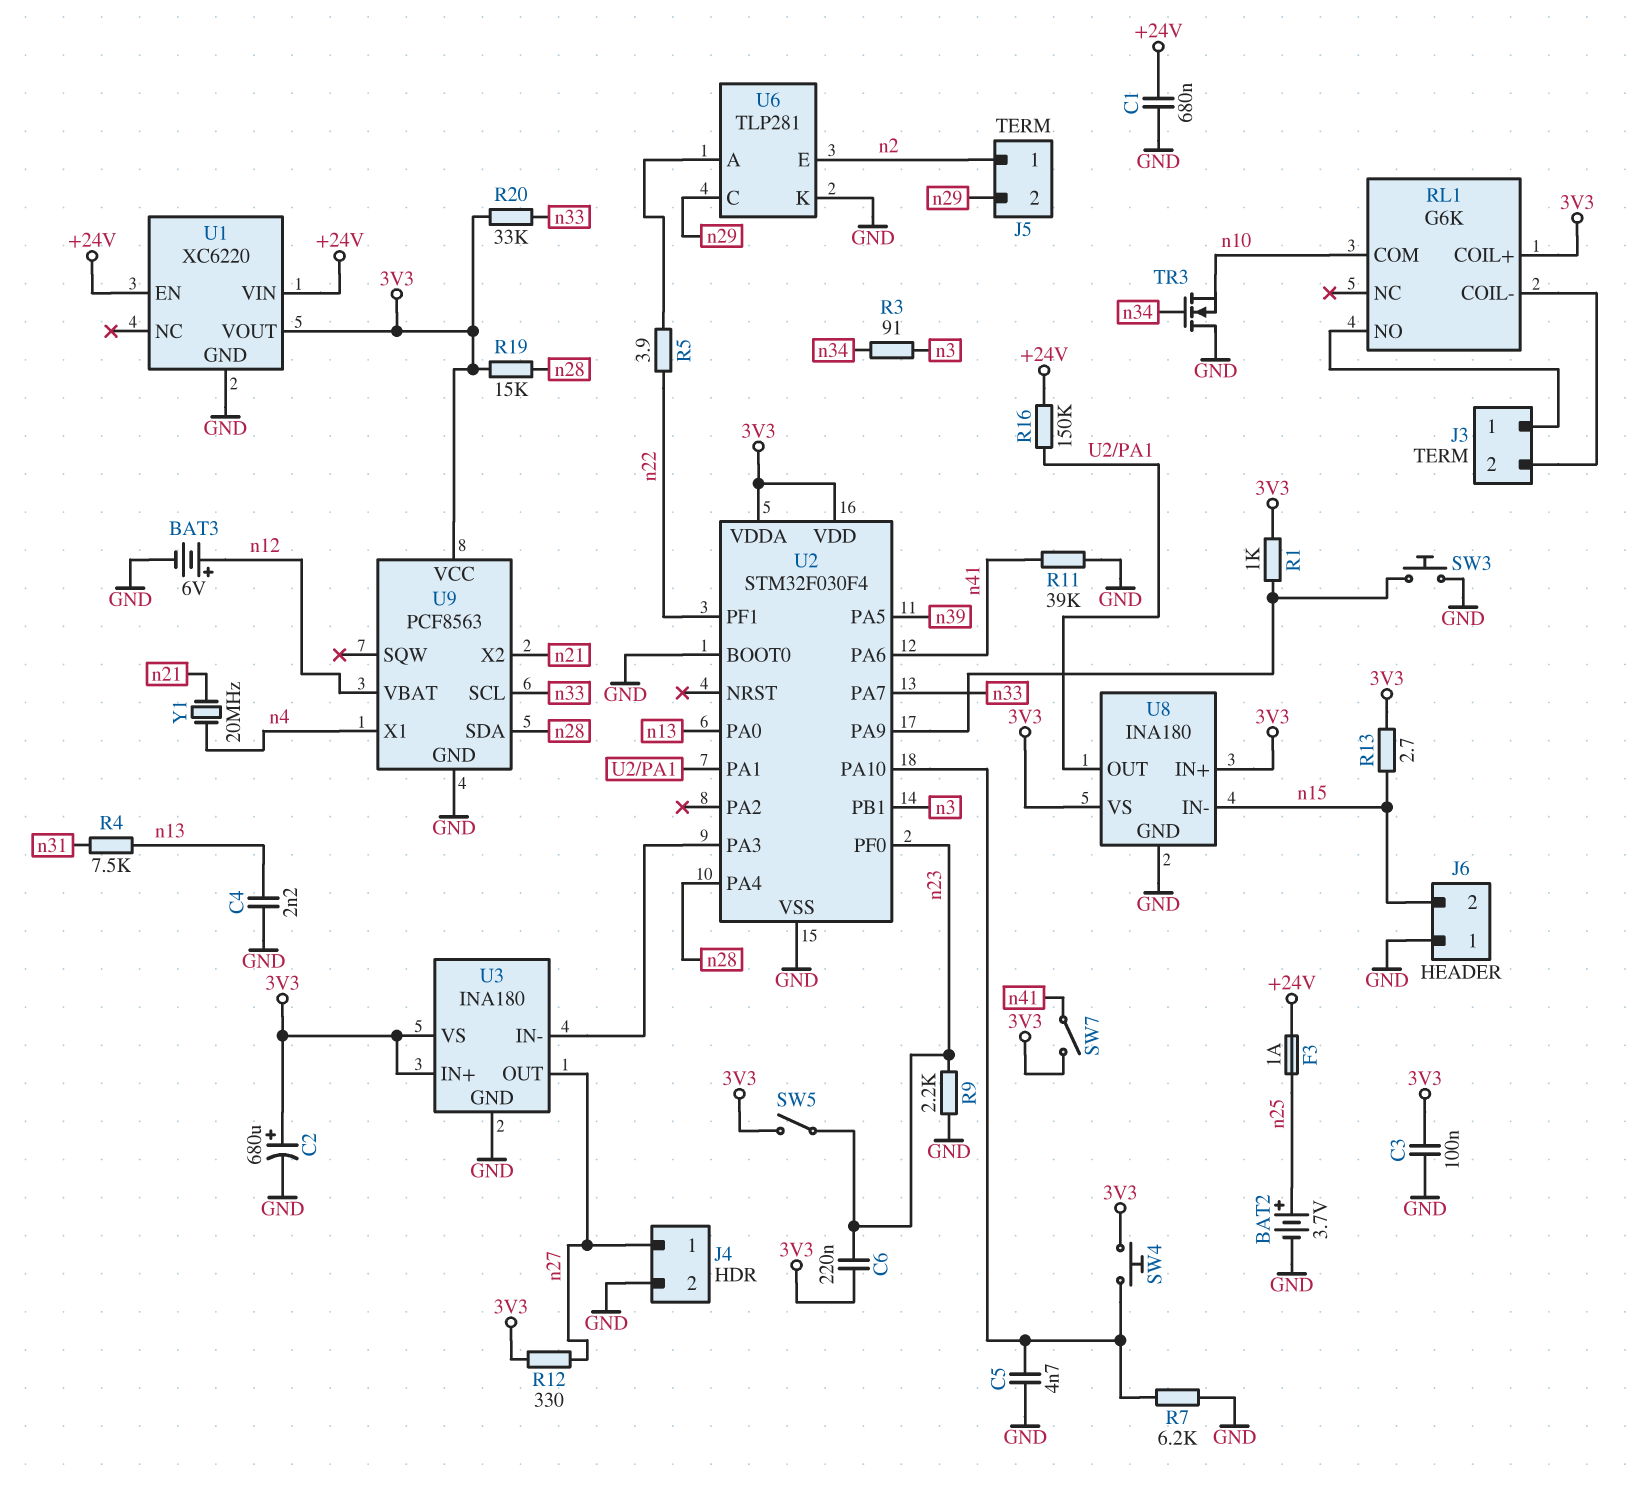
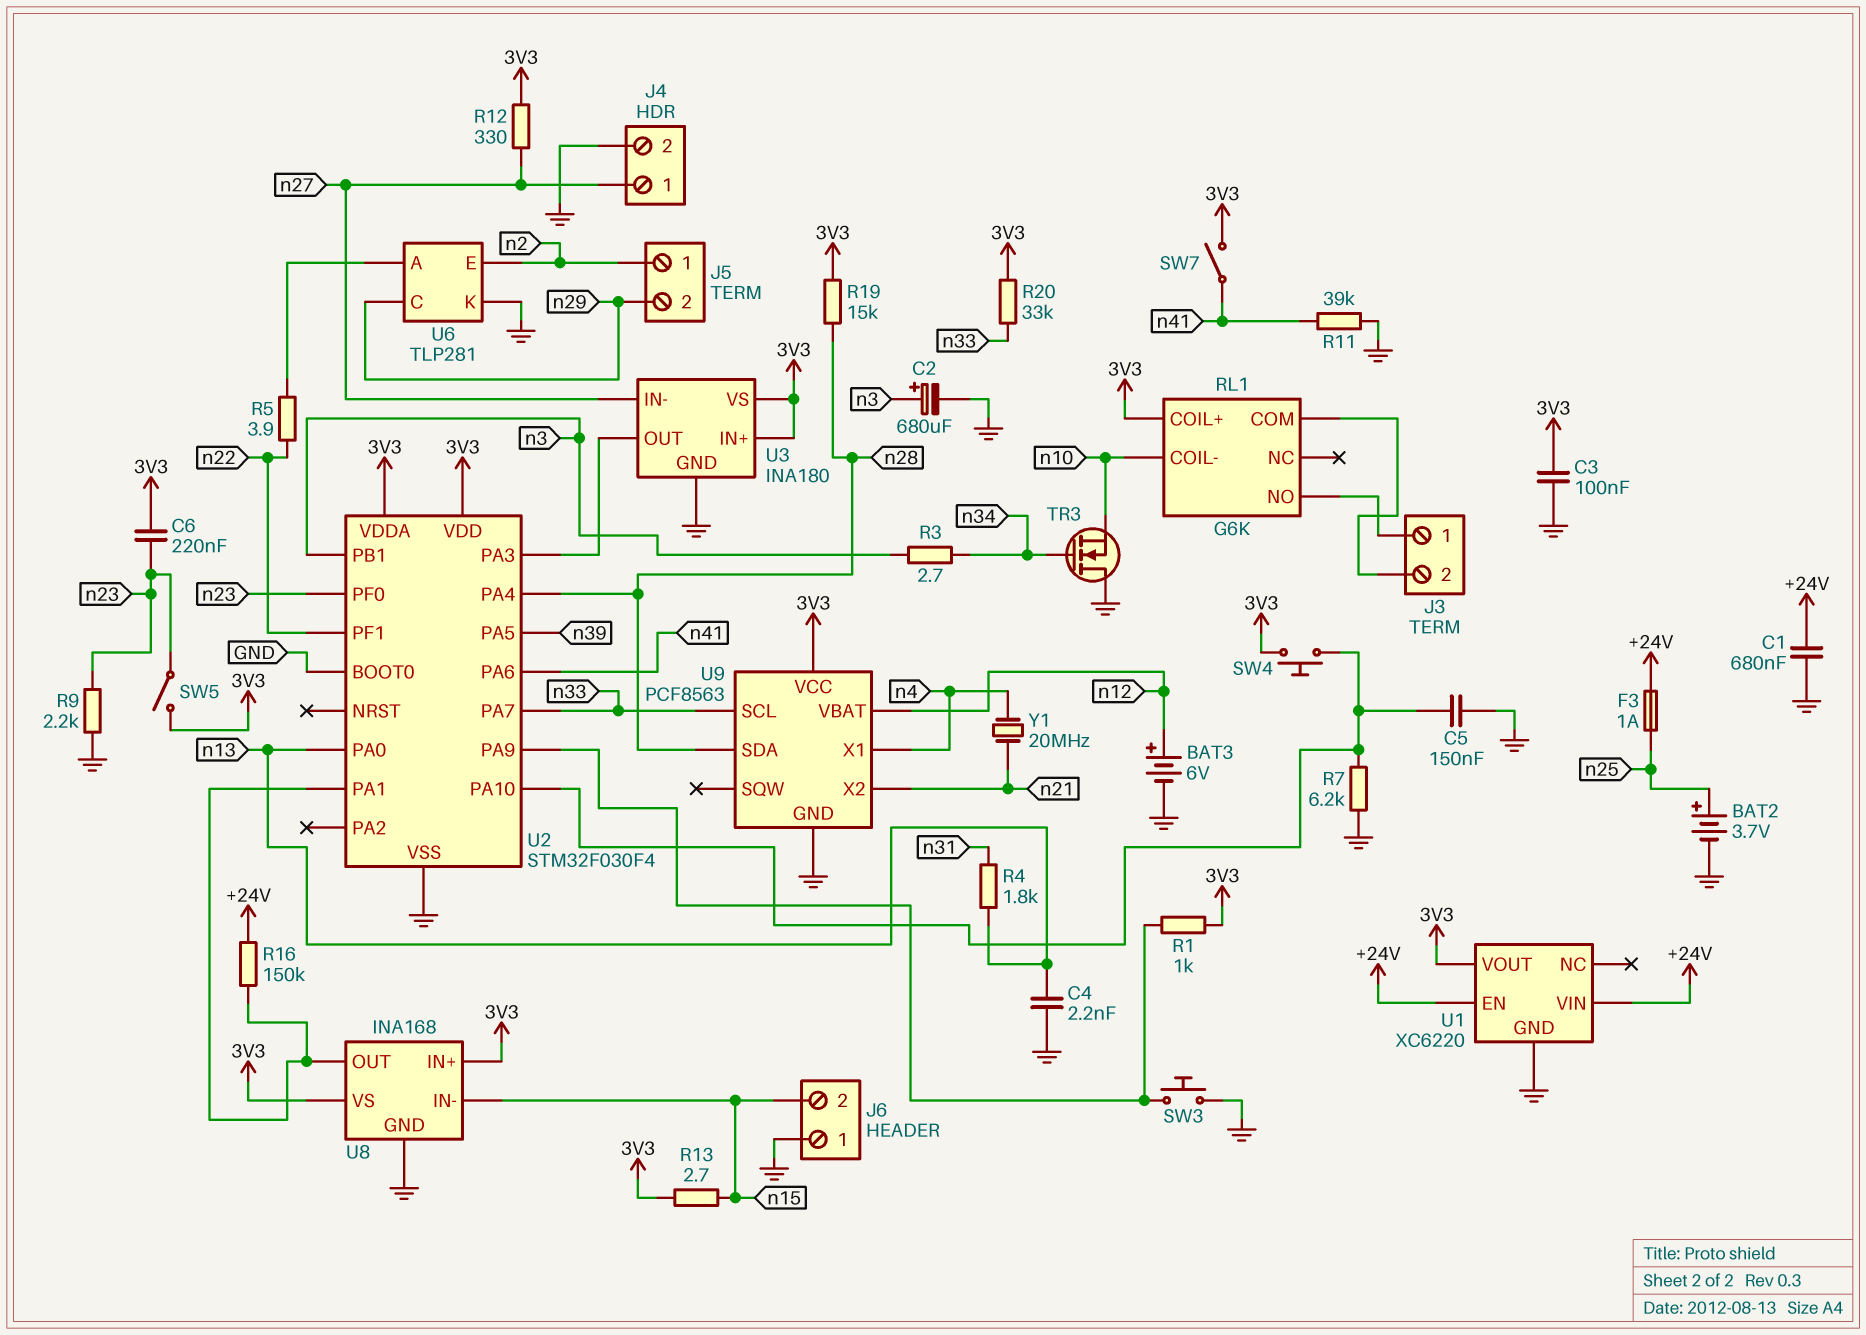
C2: 680uF (plus 3V3, minus GND) -> 680uF (plus n3, minus GND)
C5: 4.7nF (GND, U2/PA10) -> 150nF (GND, U2/PA10)
R3: 91 (n3, n34) -> 2.7 (n3, n34)
R4: 7.5k (n13, n31) -> 1.8k (n13, n31)
RL1 pin COIL-: J3/2 -> n10
RL1 pin COM: n10 -> J3/2
U3 pin IN-: U2/PA3 -> n27
U3 pin OUT: n27 -> U2/PA3
U8: INA180 -> INA168

